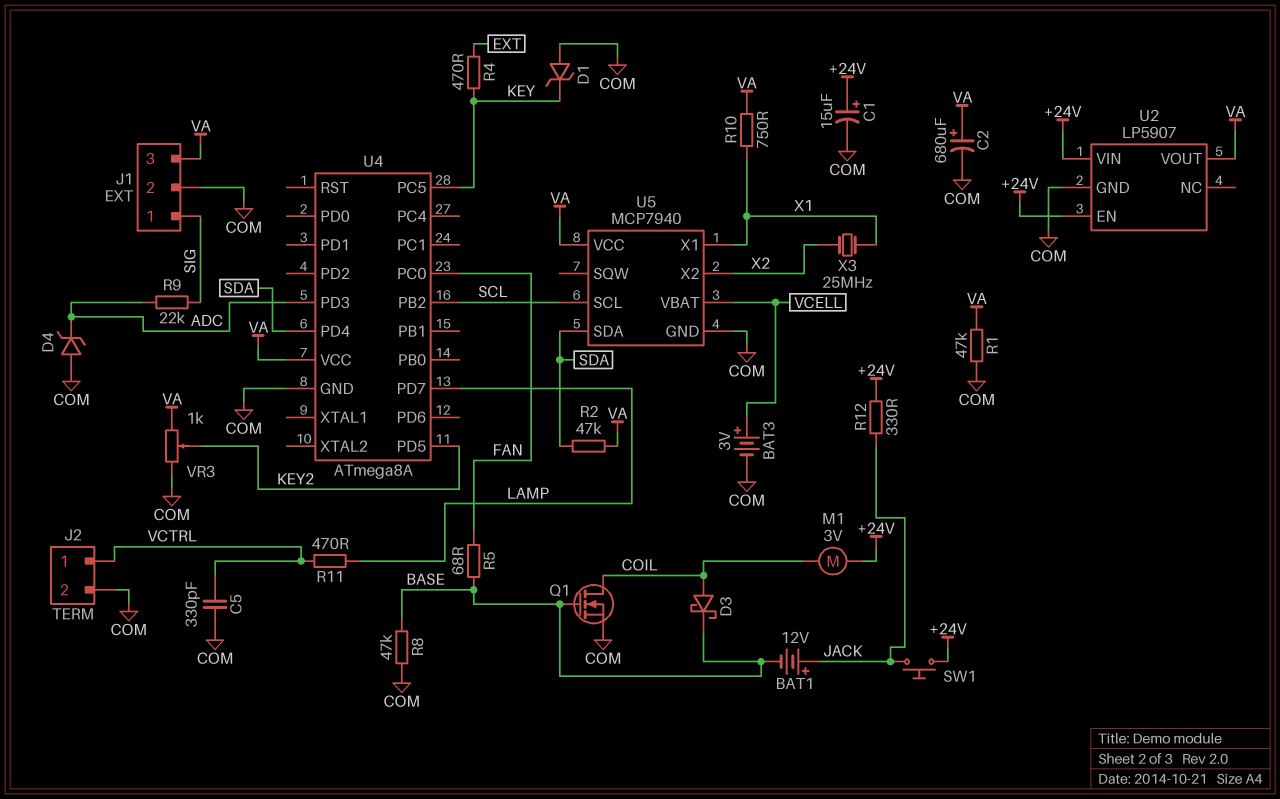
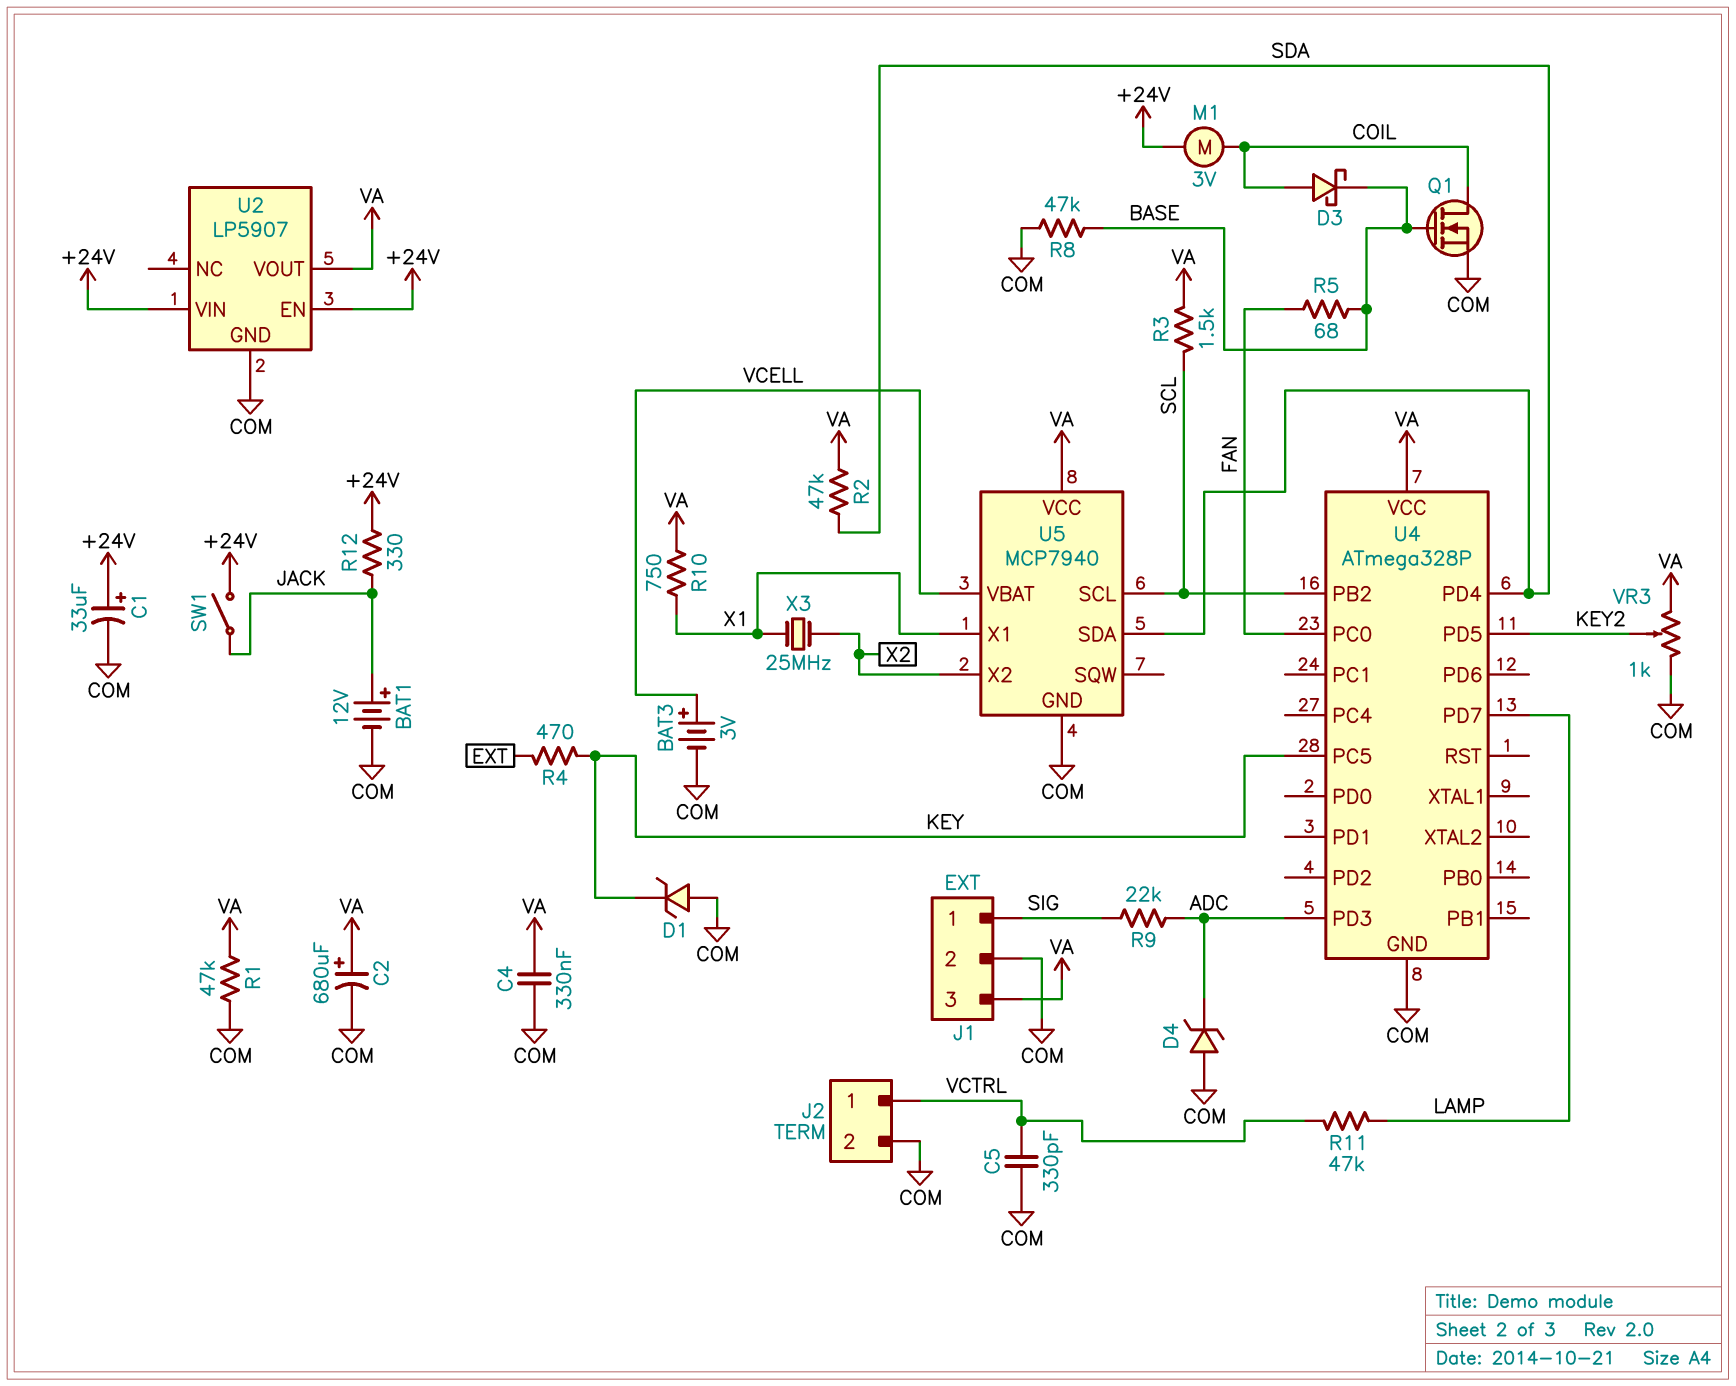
BAT1: 12V (plus JACK, minus BASE) -> 12V (plus JACK, minus COM)
C1: 15uF (plus +24V, minus COM) -> 33uF (plus +24V, minus COM)
C4: none -> 330nF (COM, VA)
R3: none -> 1.5k (SCL, VA)
R11: 470 (LAMP, VCTRL) -> 47k (LAMP, VCTRL)
SW1: button (+24V, JACK) -> switch (+24V, JACK)
U4: ATmega8A -> ATmega328P

